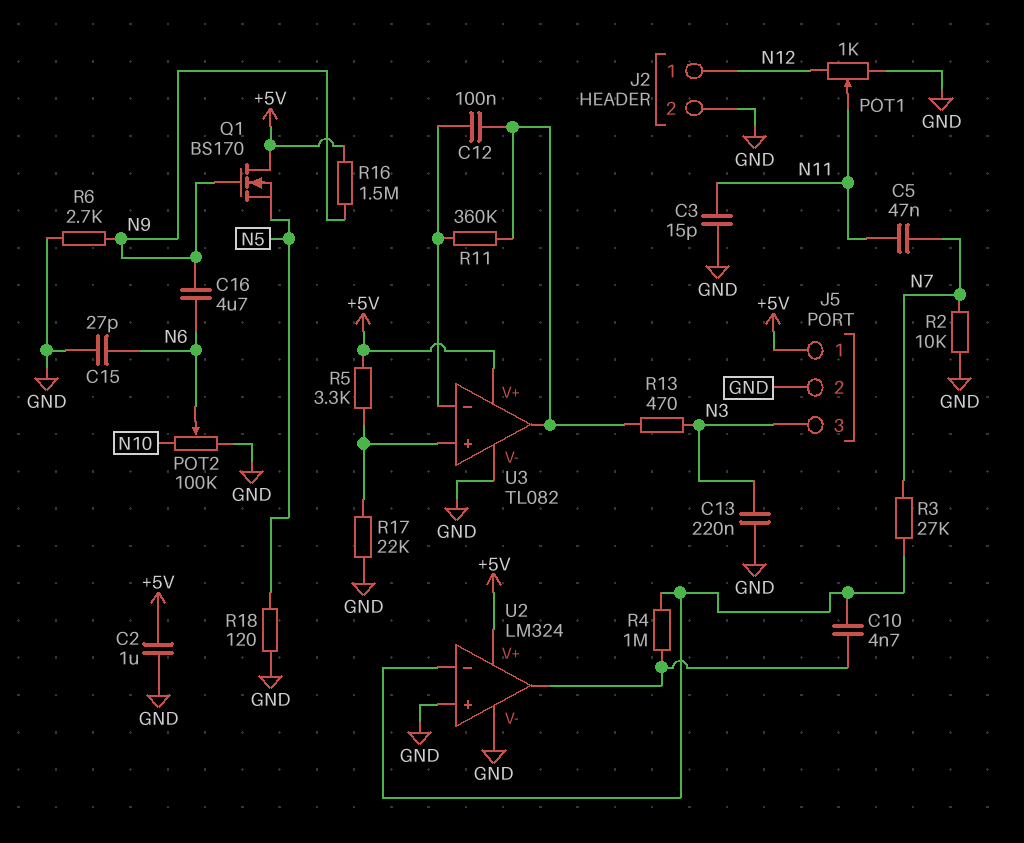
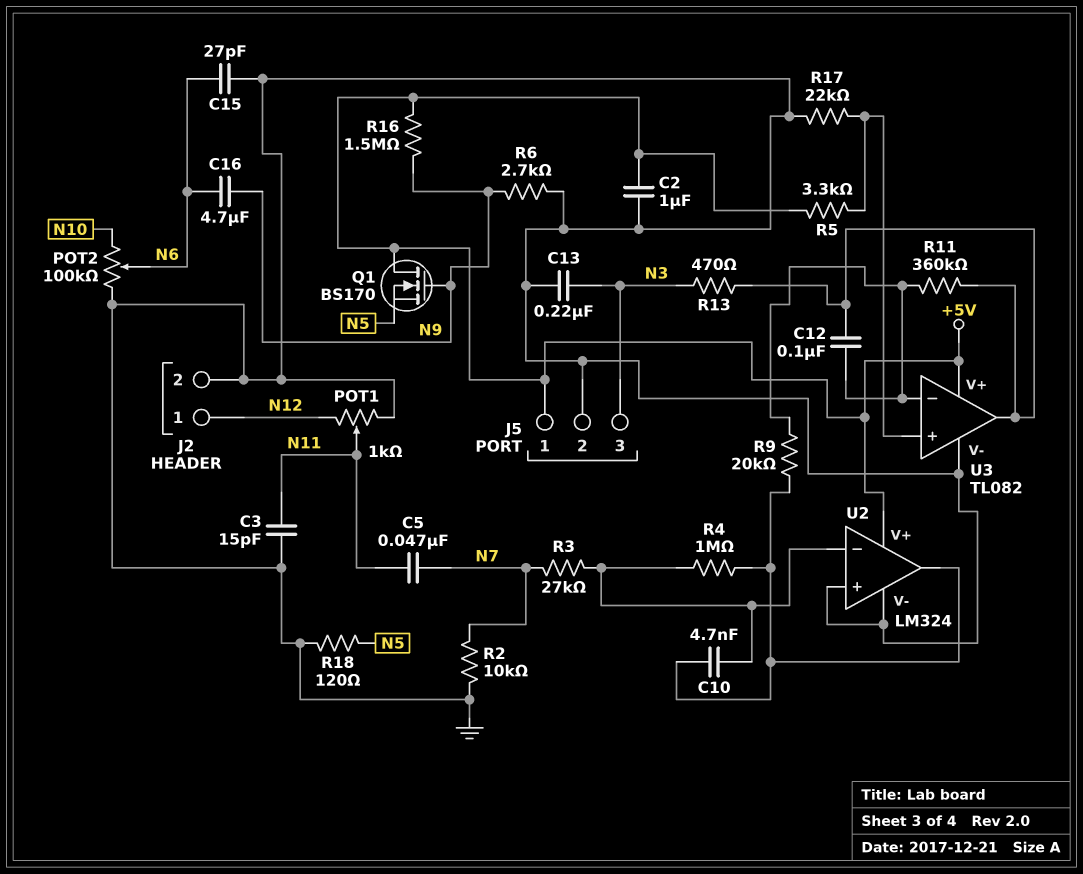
R9: none -> 20k (U2/out, U3/in-)

